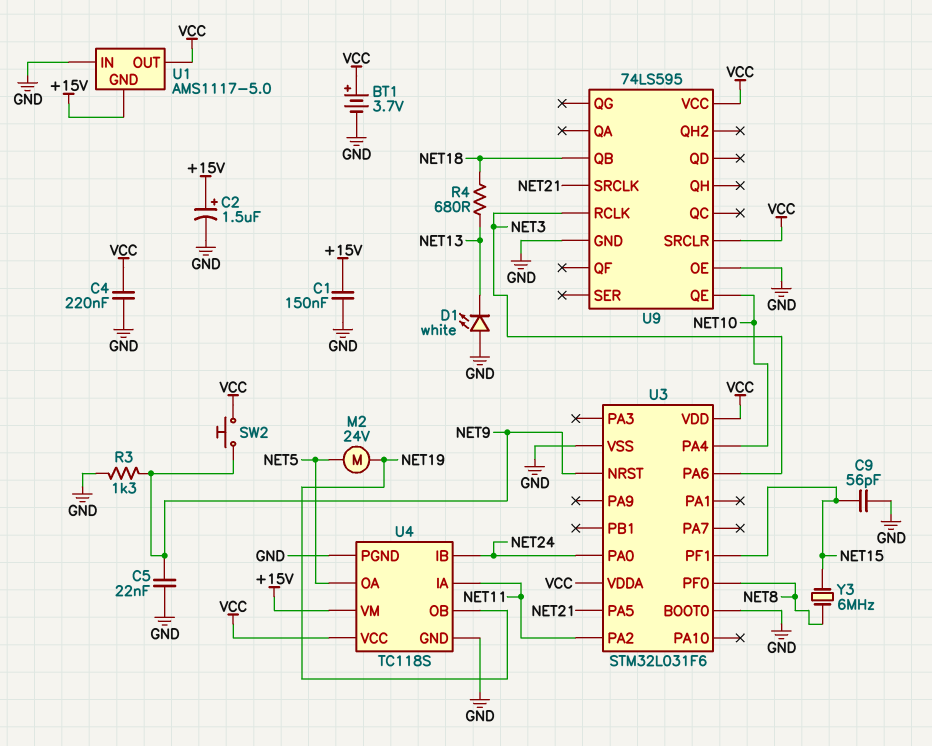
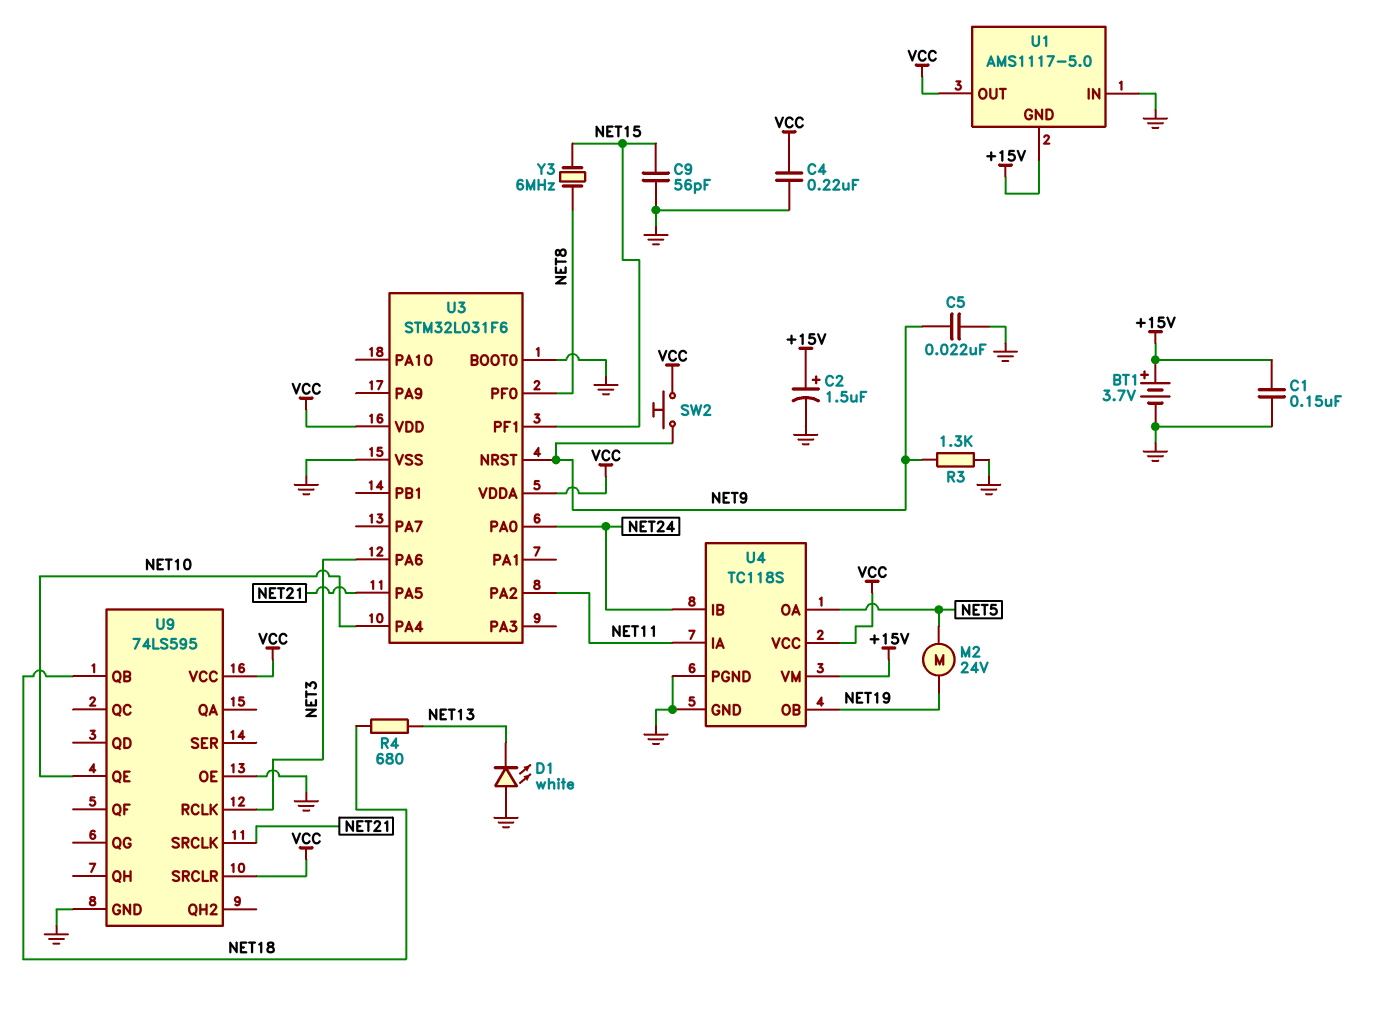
BT1: 3.7V (plus VCC, minus GND) -> 3.7V (plus +15V, minus GND)

